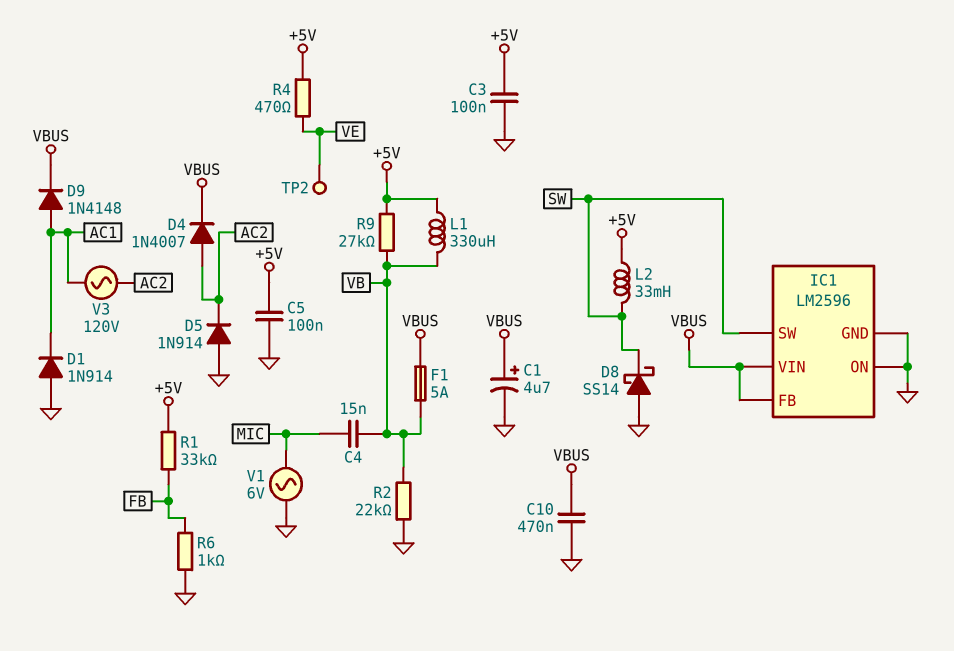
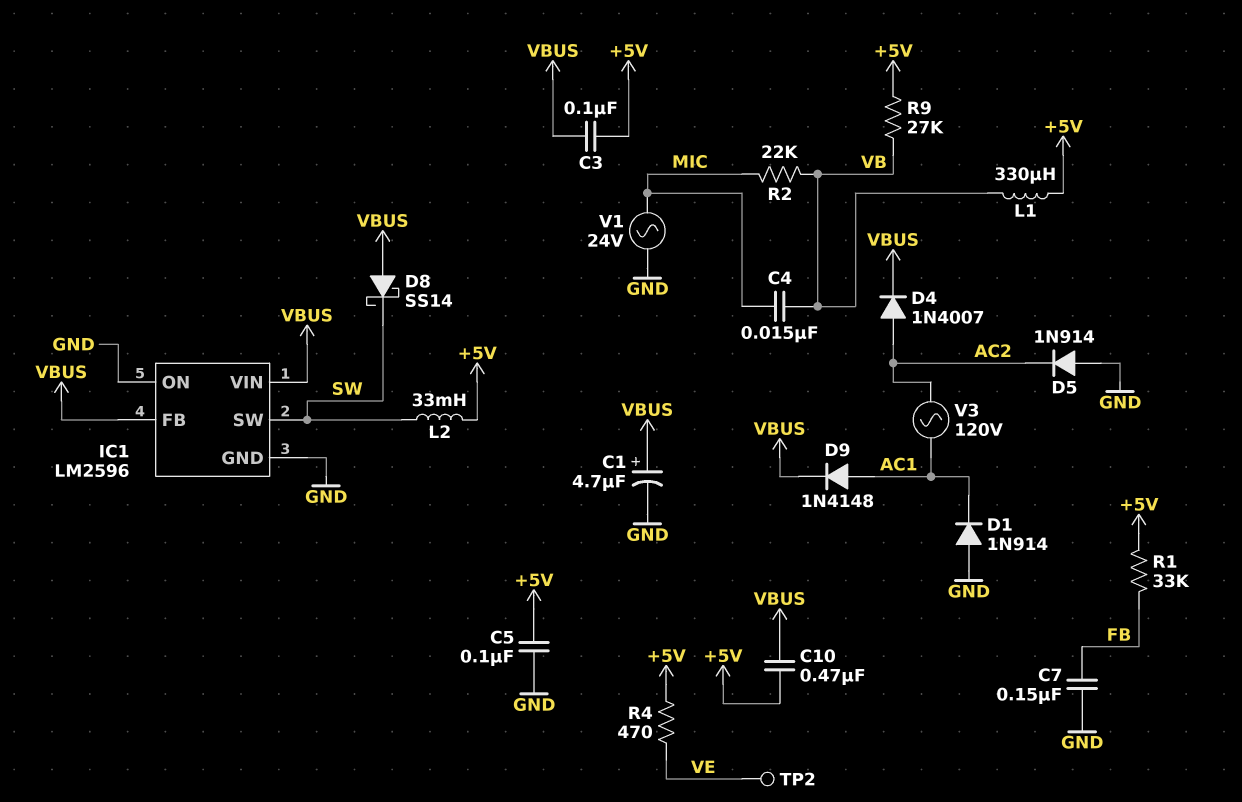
C3: 100nF (+5V, GND) -> 100nF (+5V, VBUS)
C7: none -> 150nF (FB, GND)
C10: 470nF (GND, VBUS) -> 470nF (+5V, VBUS)
D8: schottky SS14 (A GND, K SW) -> schottky SS14 (A VBUS, K SW)
F1: 5A (VB, VBUS) -> none
R2: 22k (GND, VB) -> 22k (MIC, VB)
R6: 1k (FB, GND) -> none
V1: AC 6V (GND, MIC) -> AC 24V (GND, MIC)

